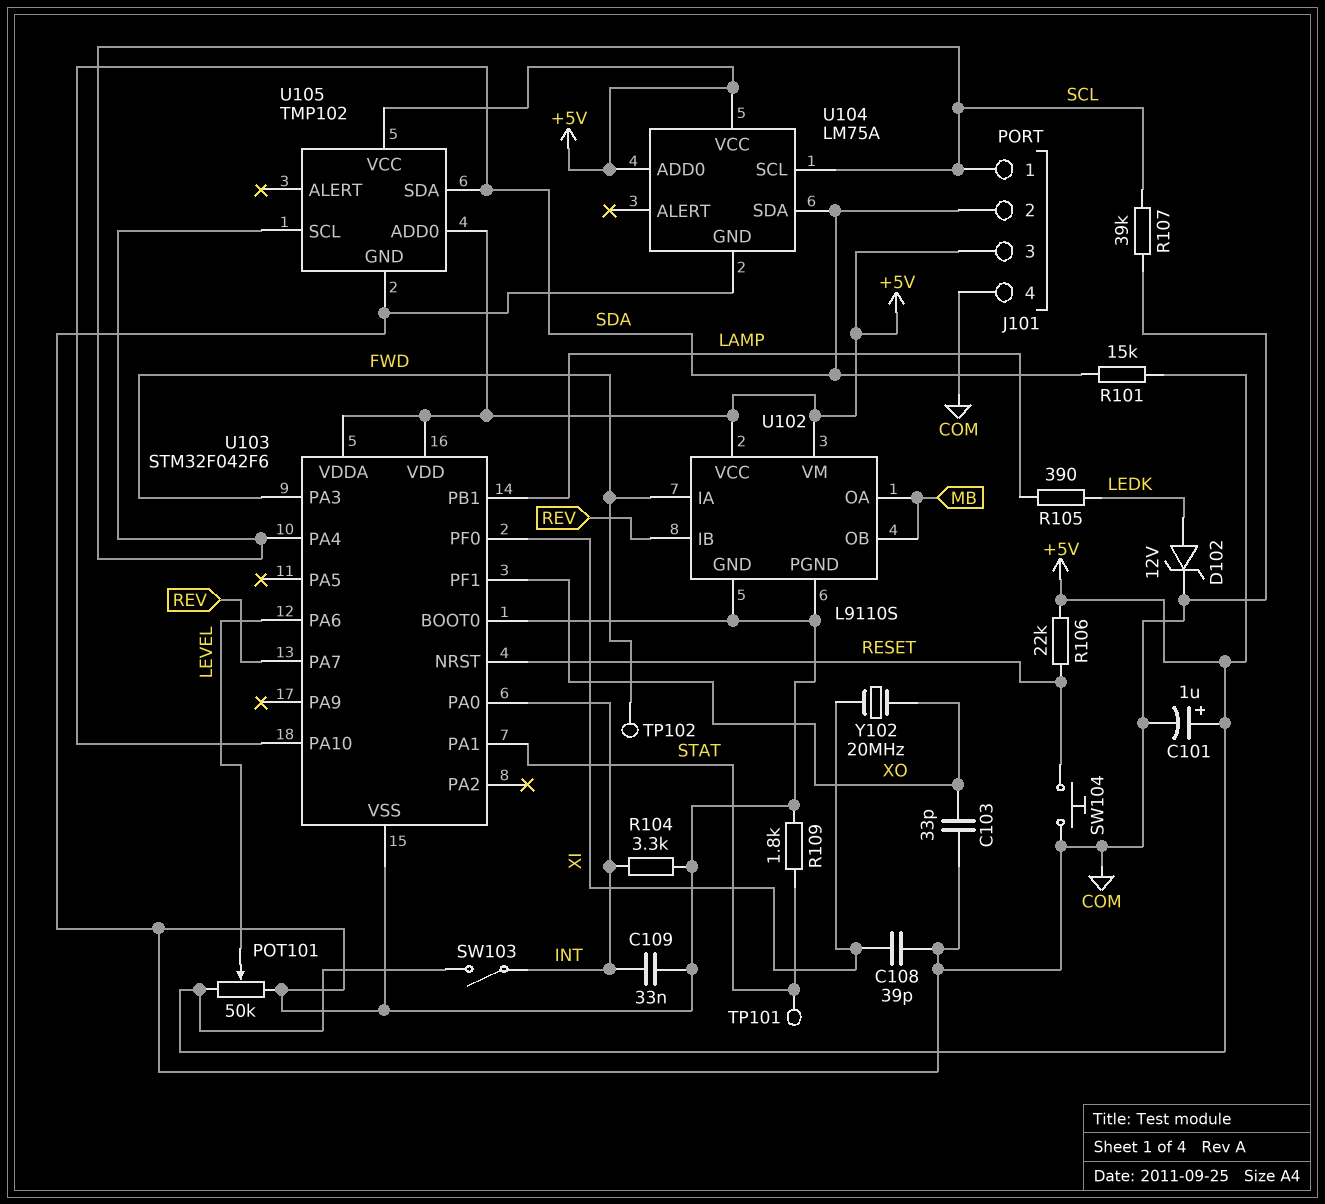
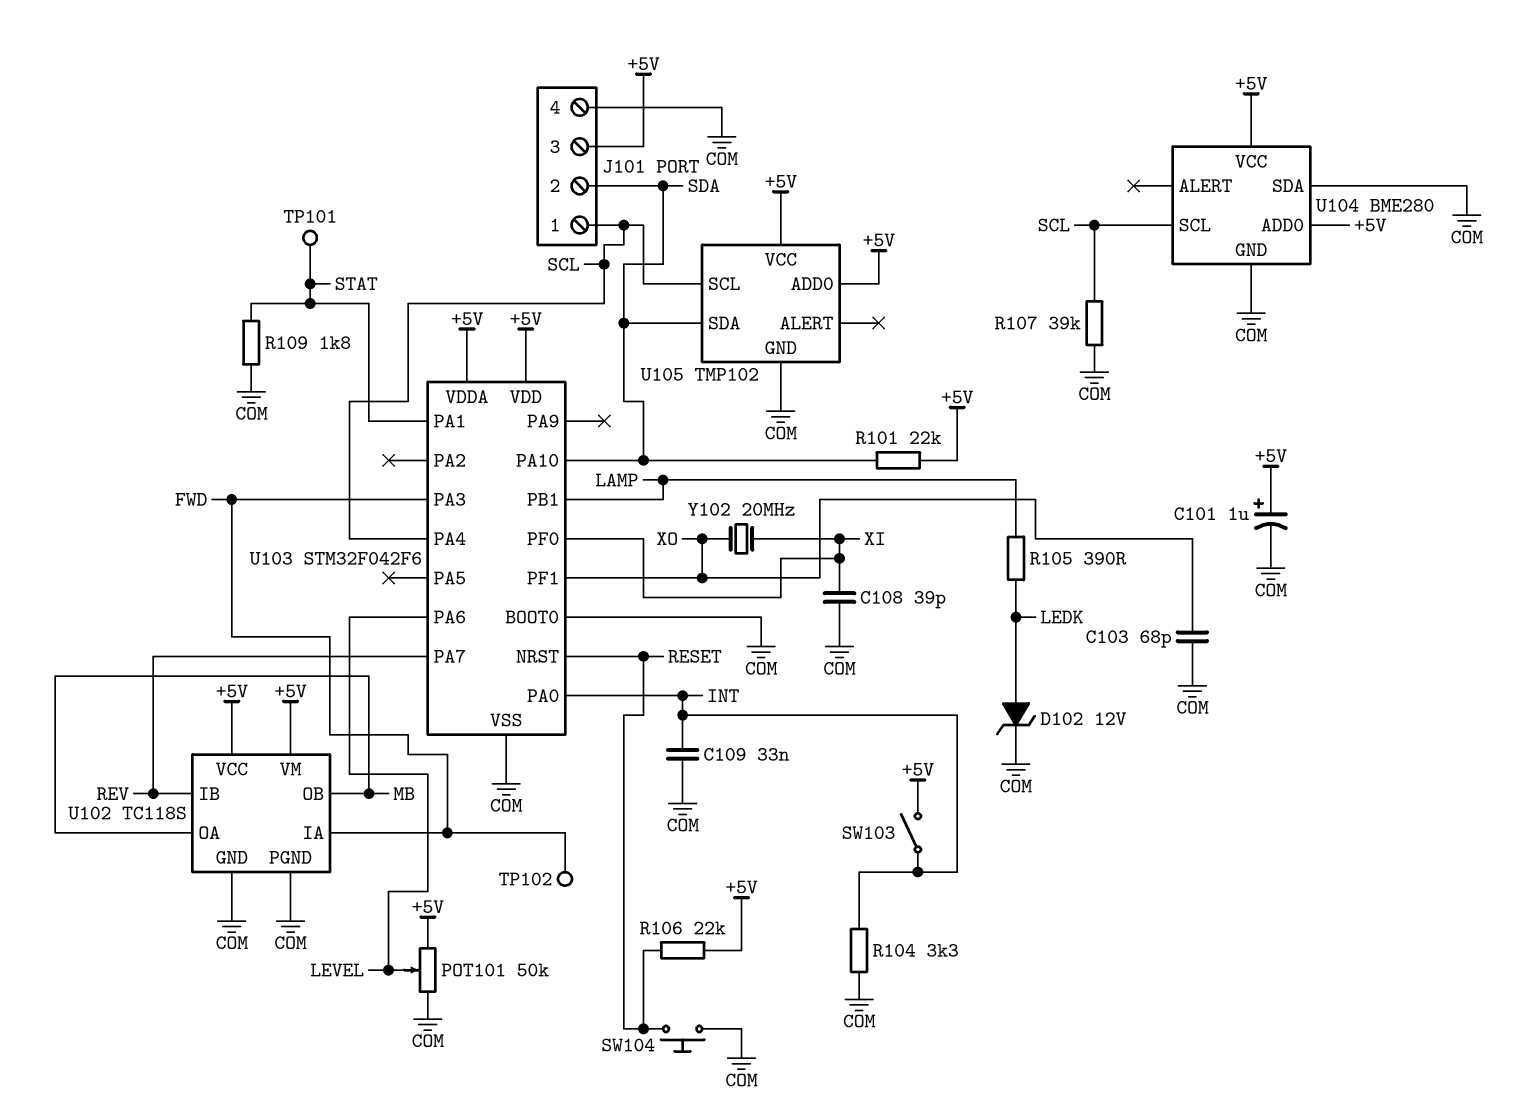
C103: 33pF (COM, XO) -> 68pF (COM, XO)
R101: 15k (+5V, SDA) -> 22k (+5V, SDA)
U102: L9110S -> TC118S
U104: LM75A -> BME280
U104 pin SDA: SDA -> COM

